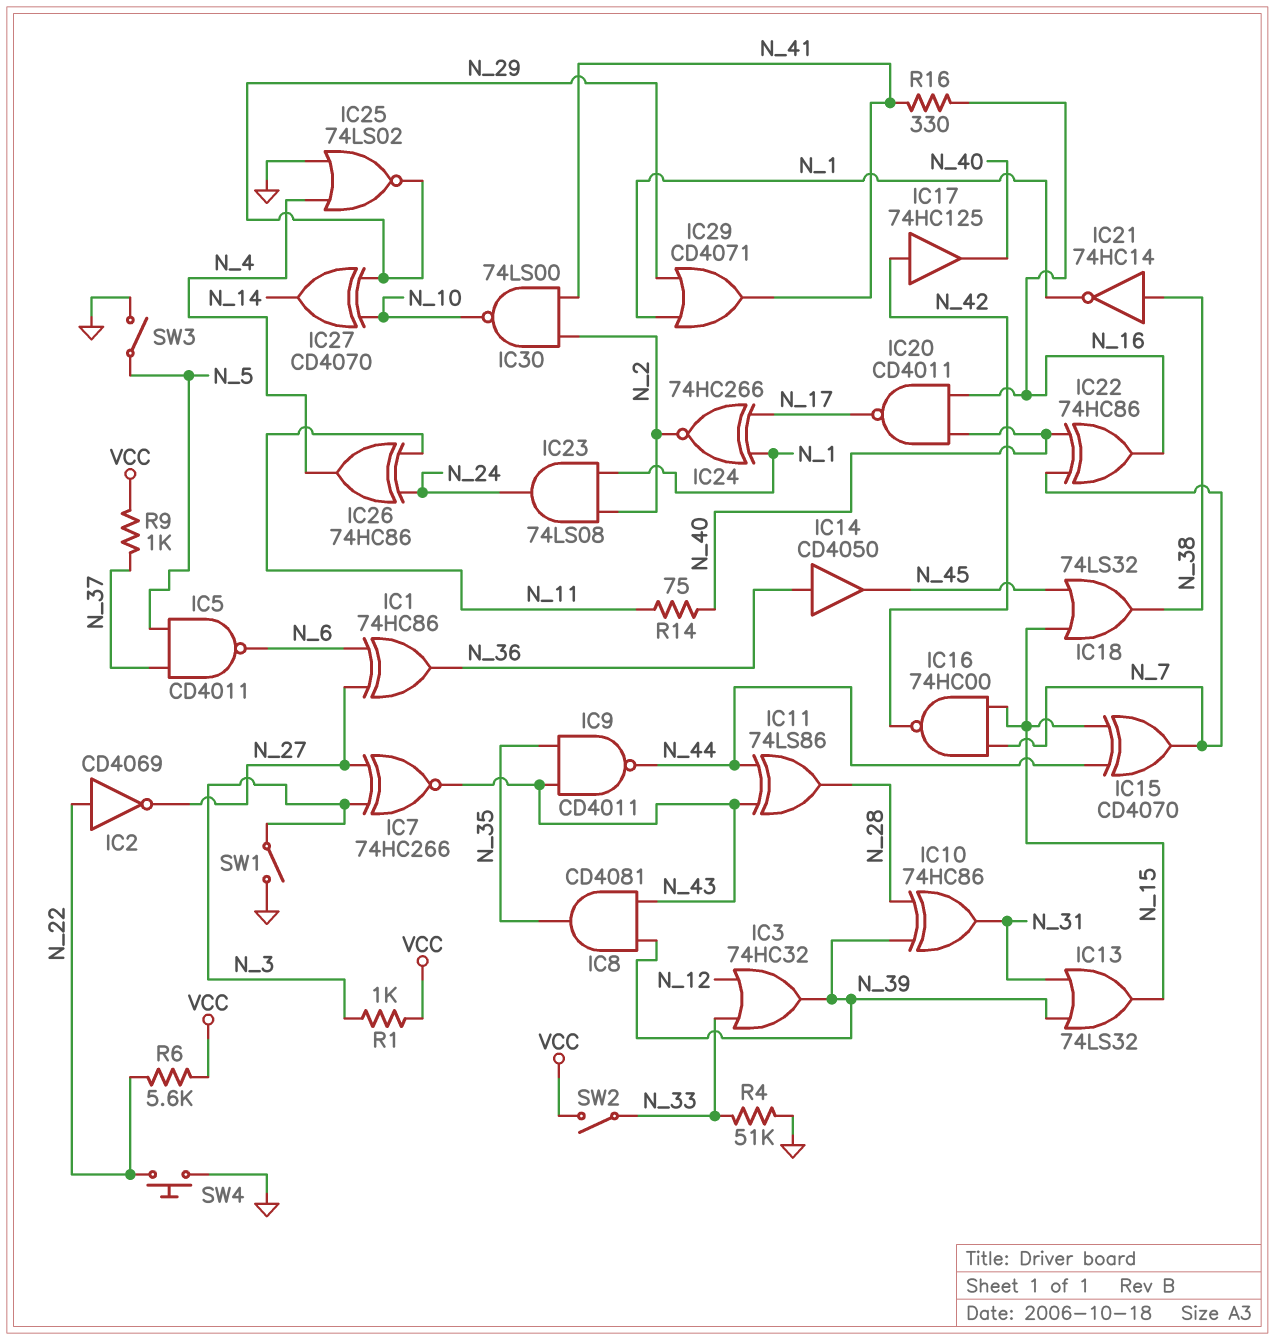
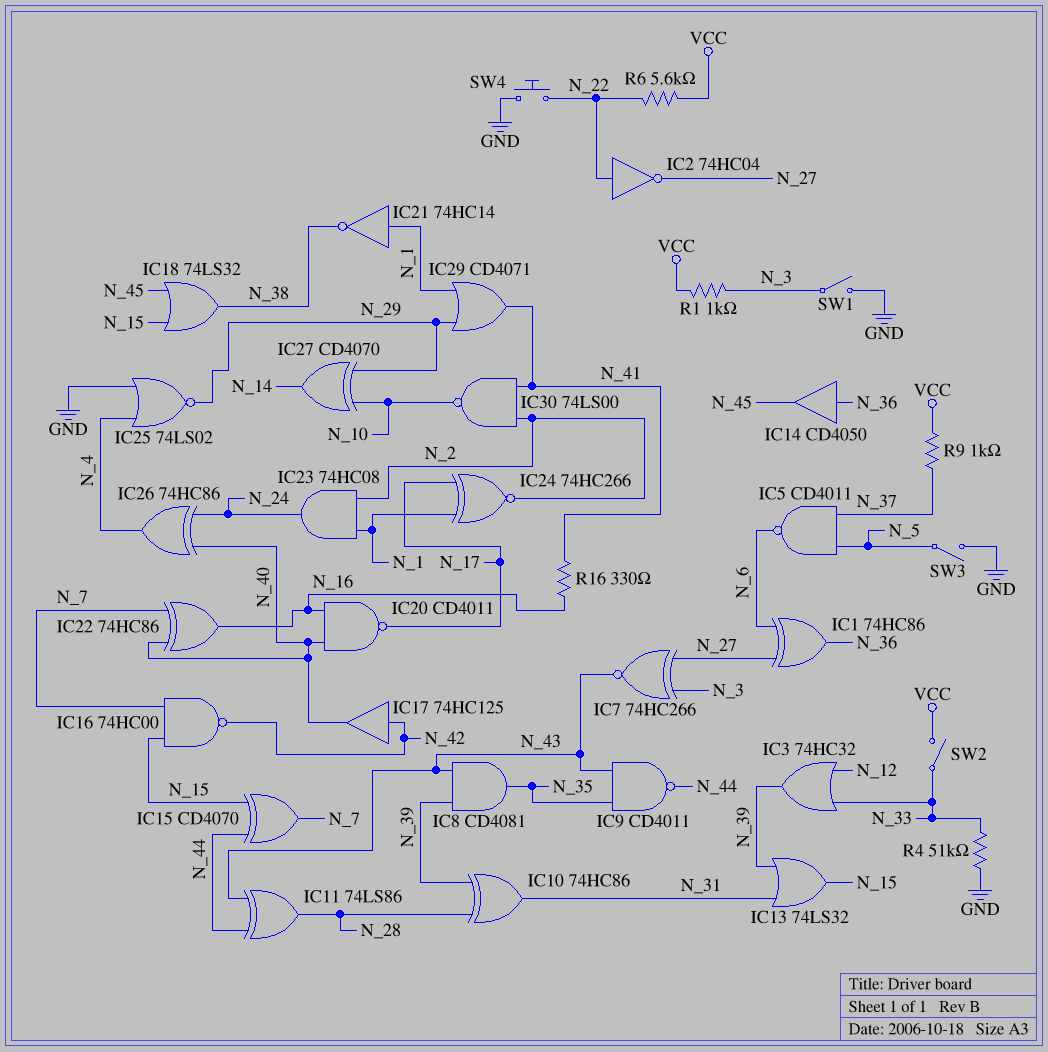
IC2: NOT CD4069 (in N_22, out N_27) -> NOT 74HC04 (in N_22, out N_27)
IC21: NOT 74HC14 (in N_38, out N_1) -> NOT 74HC14 (in N_1, out N_38)
IC23: AND 74LS08 (in N_1, in N_2, out N_24) -> AND 74HC08 (in N_1, in N_2, out N_24)
IC26: XOR 74HC86 (in N_11, in N_24, out N_4) -> XOR 74HC86 (in N_24, in N_40, out N_4)
R14: 75 (N_11, N_40) -> none

